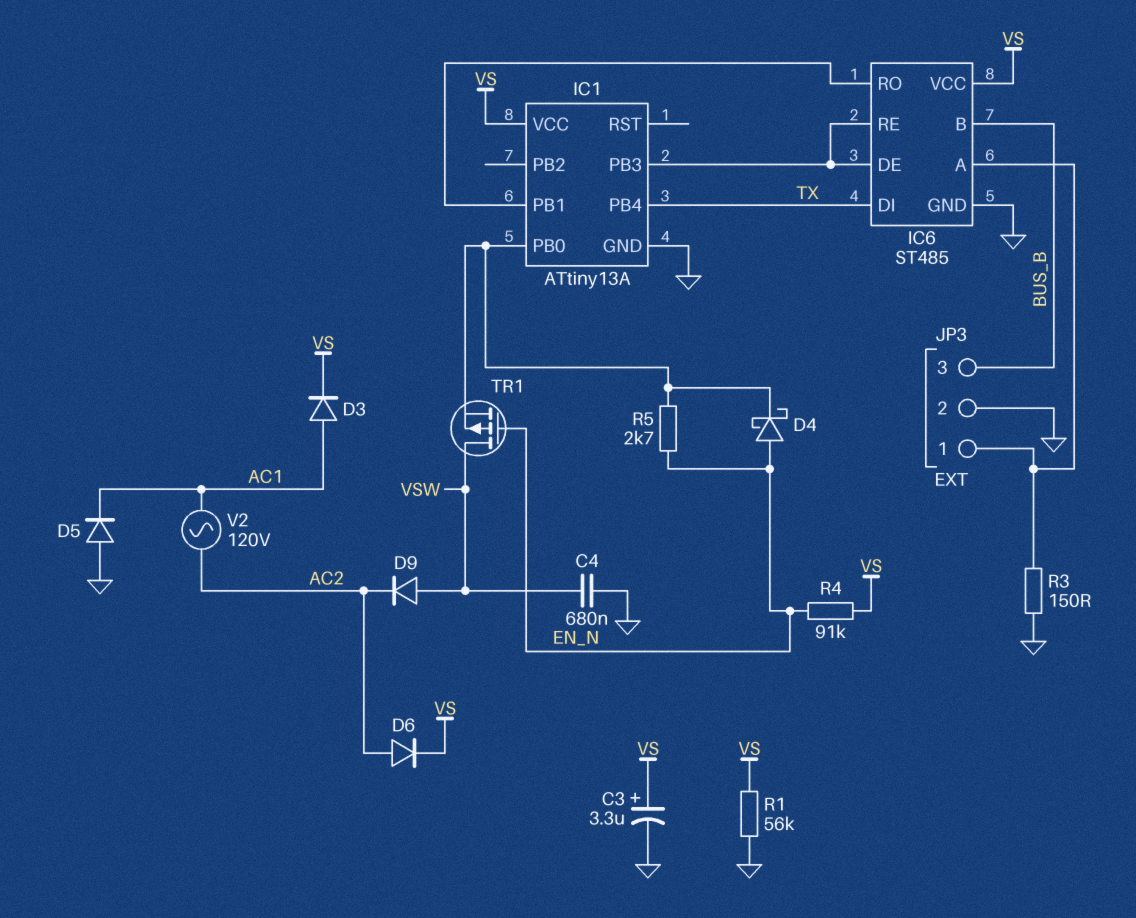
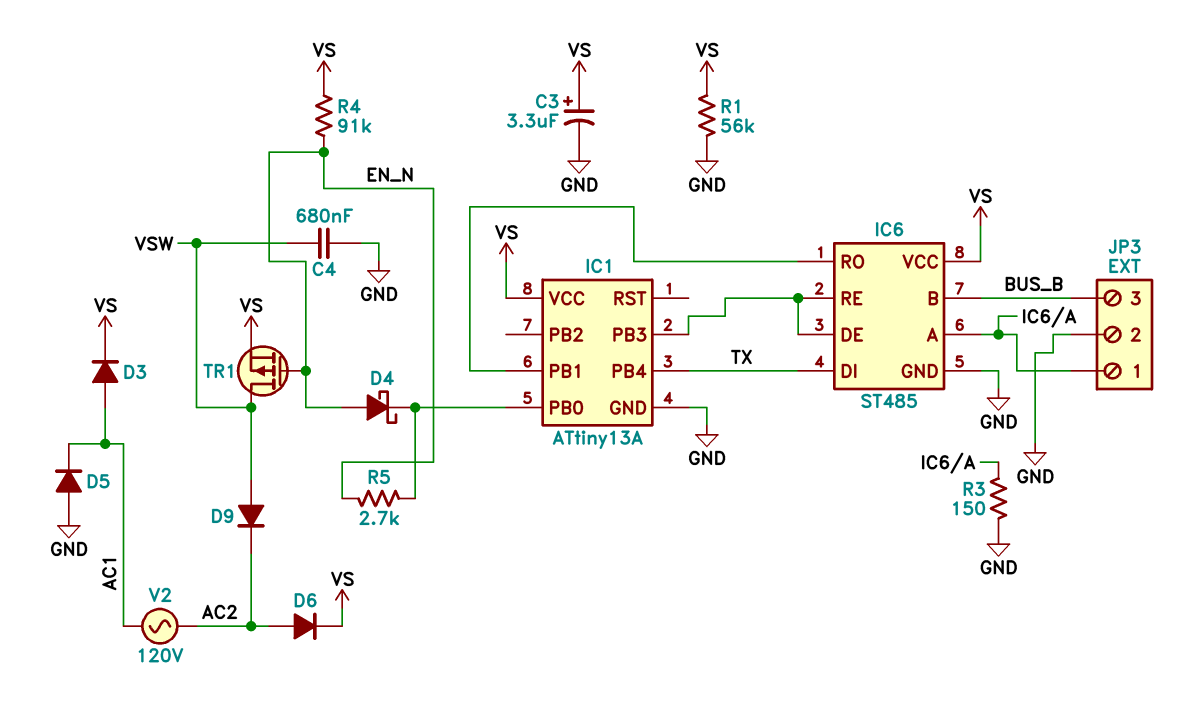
TR1: PMOS (G EN_N, D VSW, S IC1/PB0) -> PMOS (G EN_N, D VSW, S VS)

